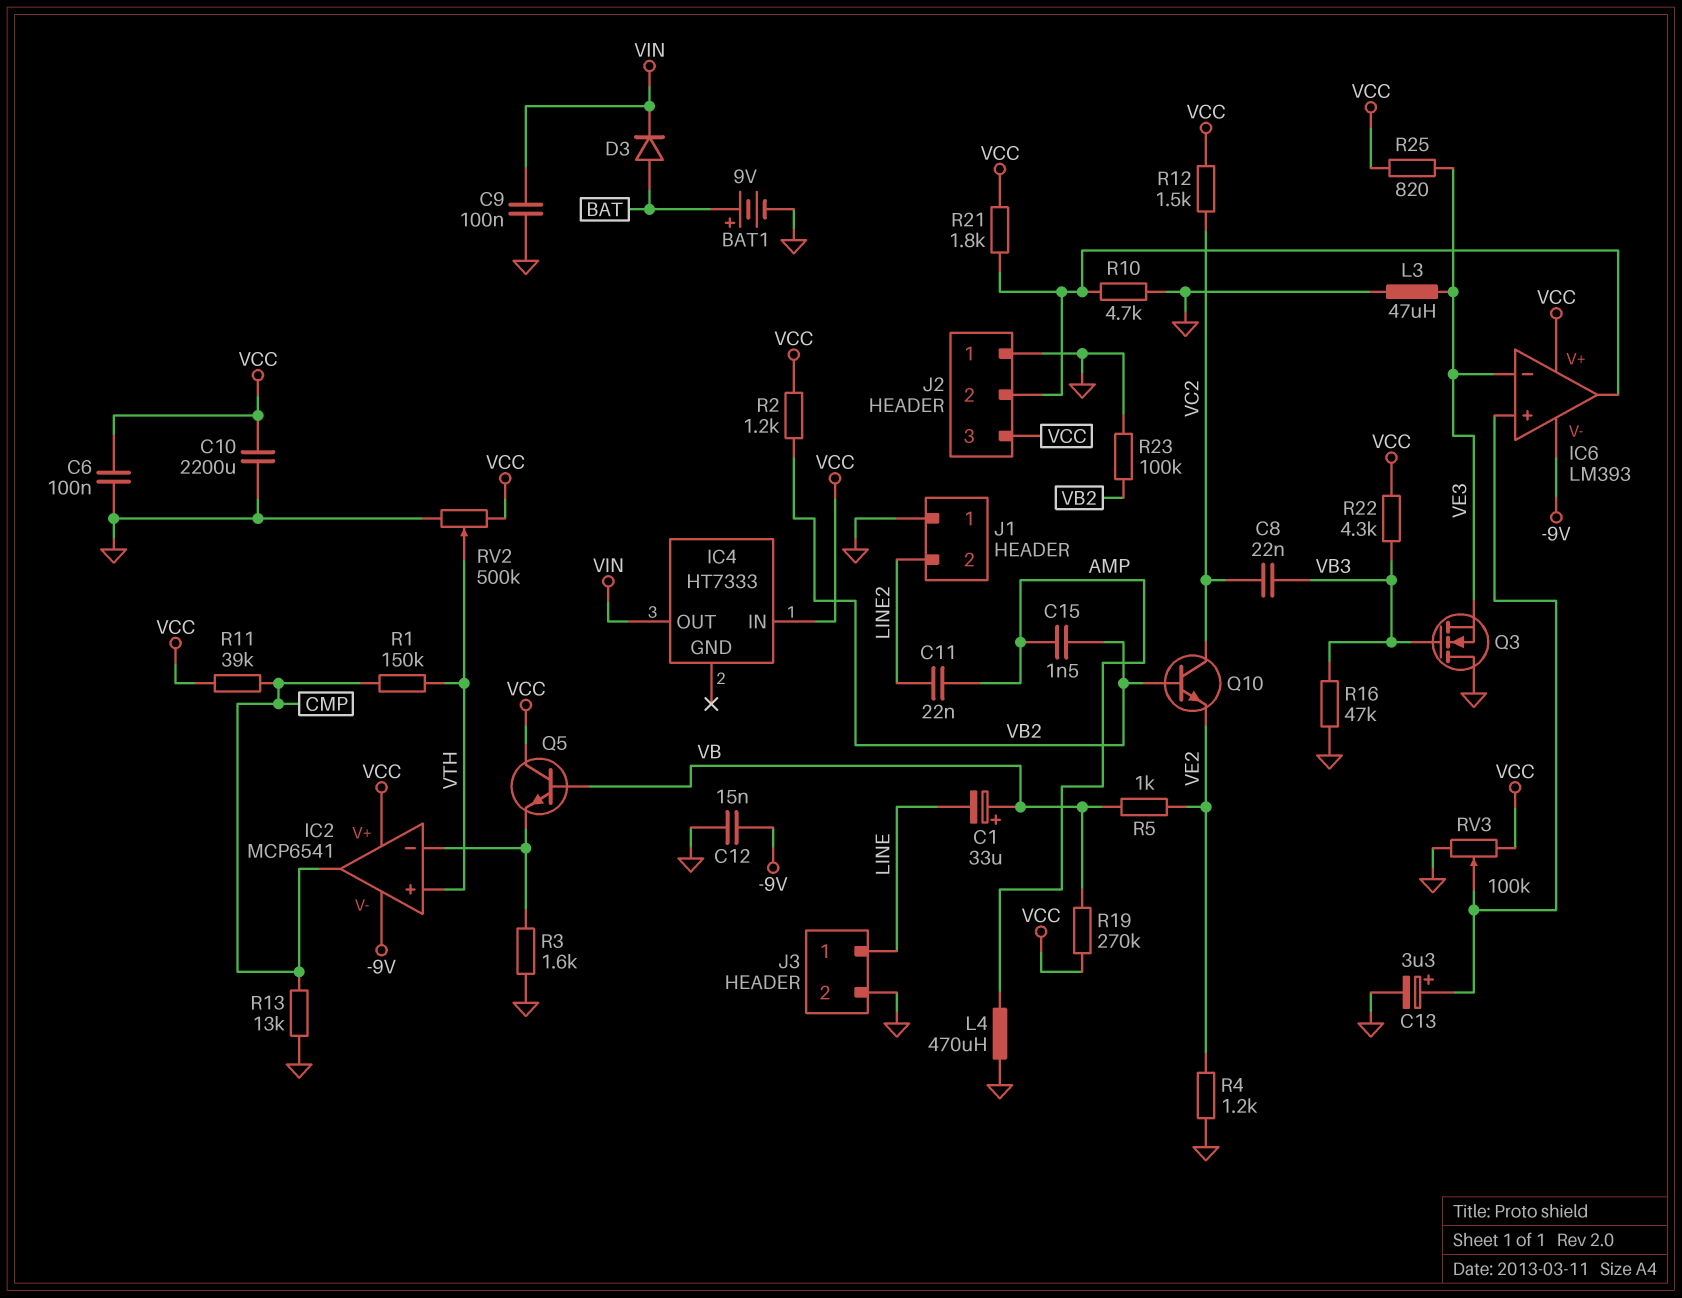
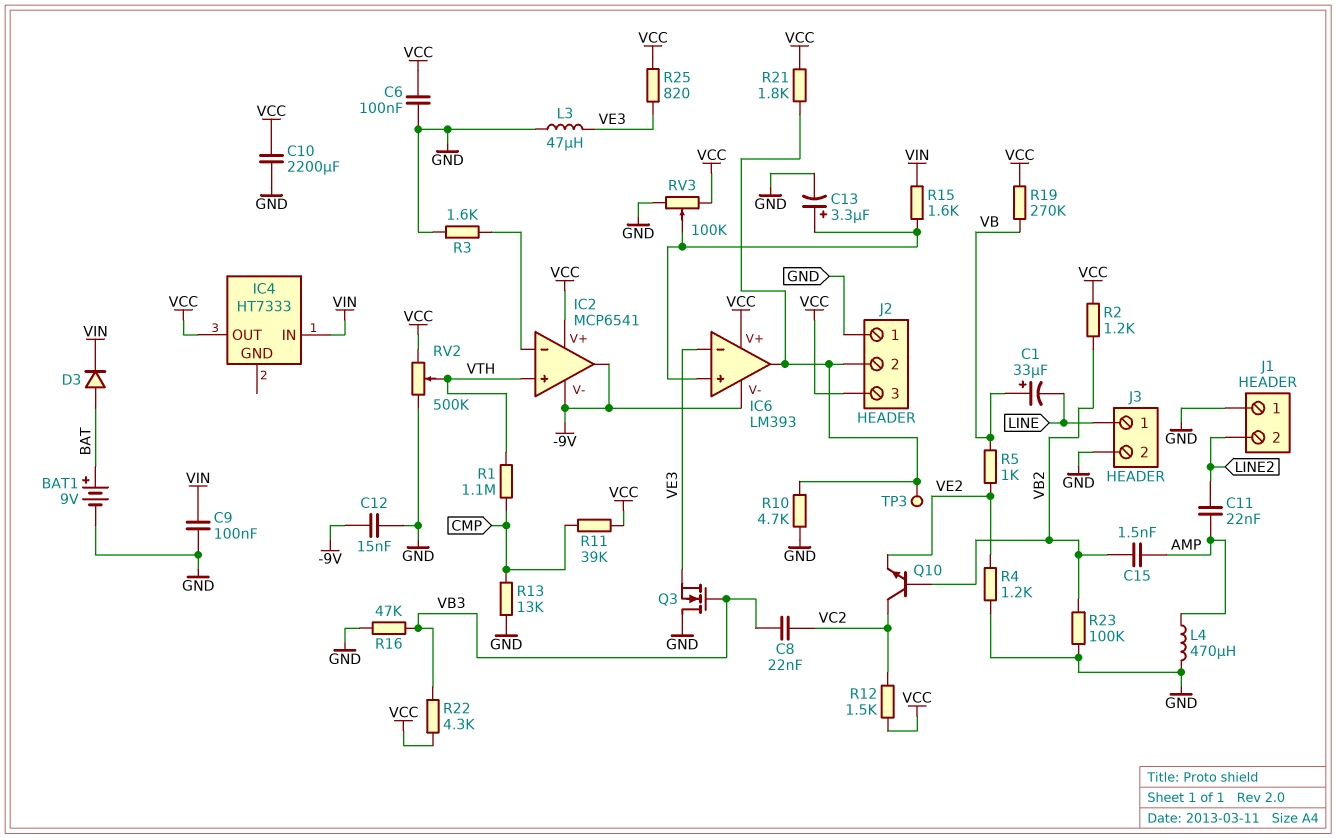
IC2 pin out: CMP -> -9V
IC4 pin IN: VCC -> VIN
IC4 pin OUT: VIN -> VCC
Q5: NPN (B VB, C VCC, E IC2/in-) -> none
R1: 150k (CMP, VTH) -> 1.1M (CMP, VTH)
R15: none -> 1.6k (IC6/in+, VIN)
TP3: none -> test point (IC6/out)

